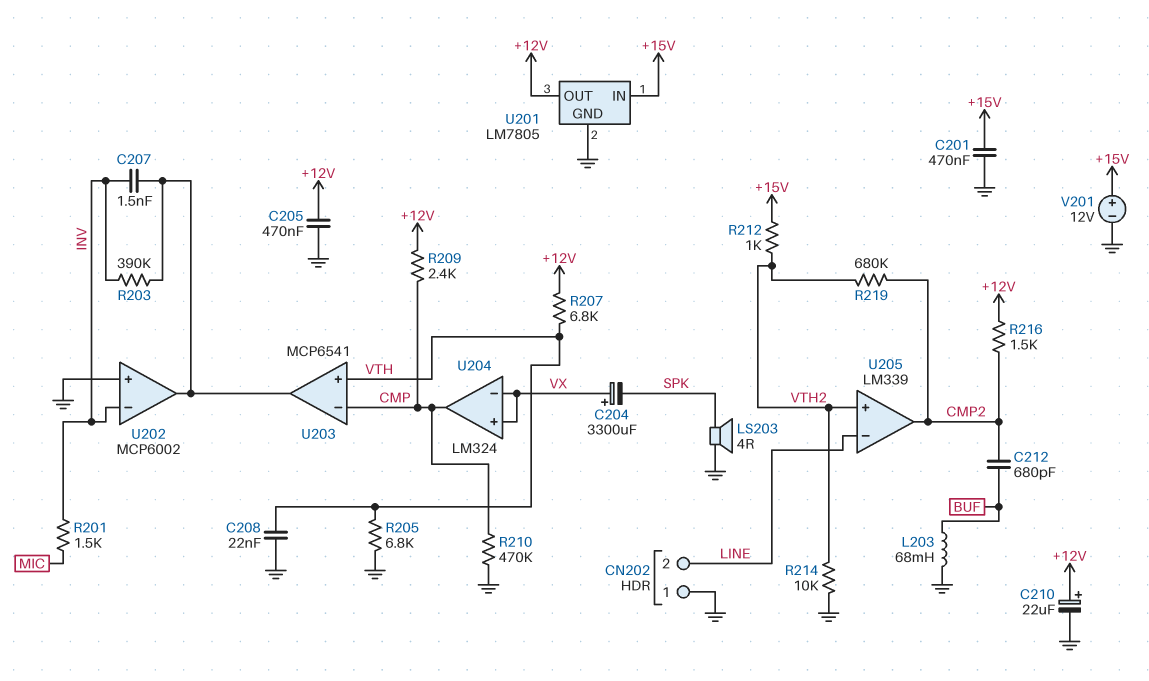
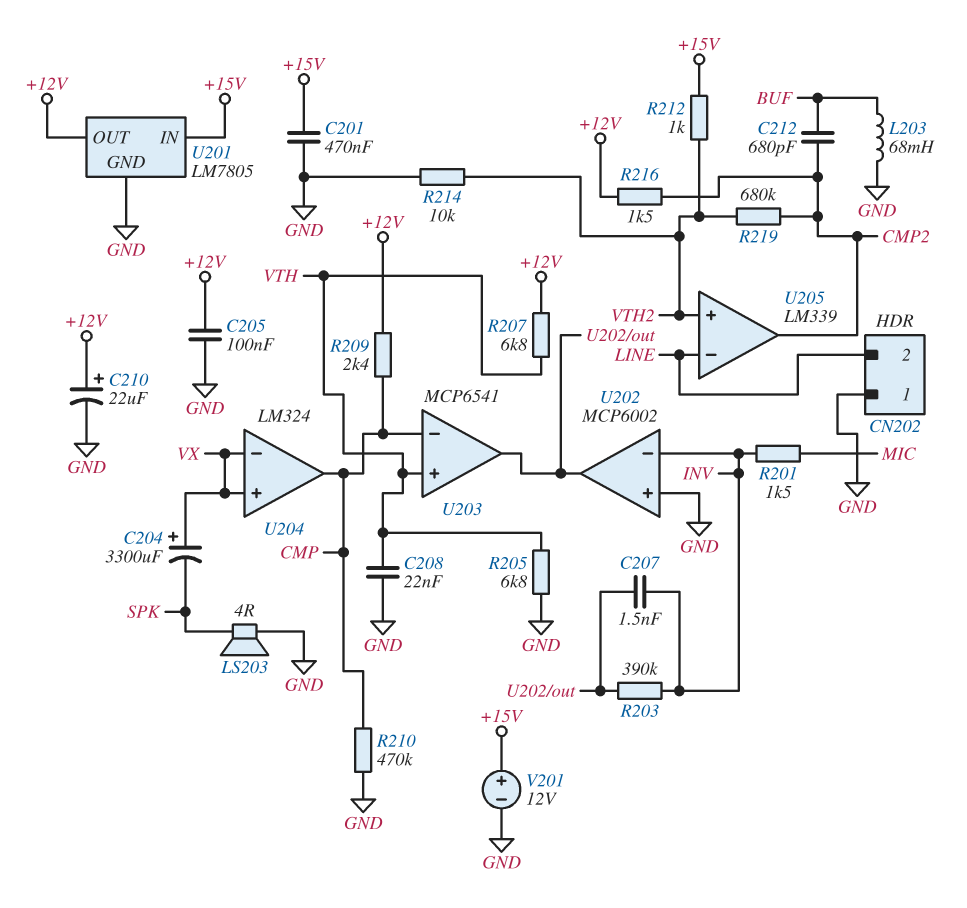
C205: 470nF (+12V, GND) -> 100nF (+12V, GND)

